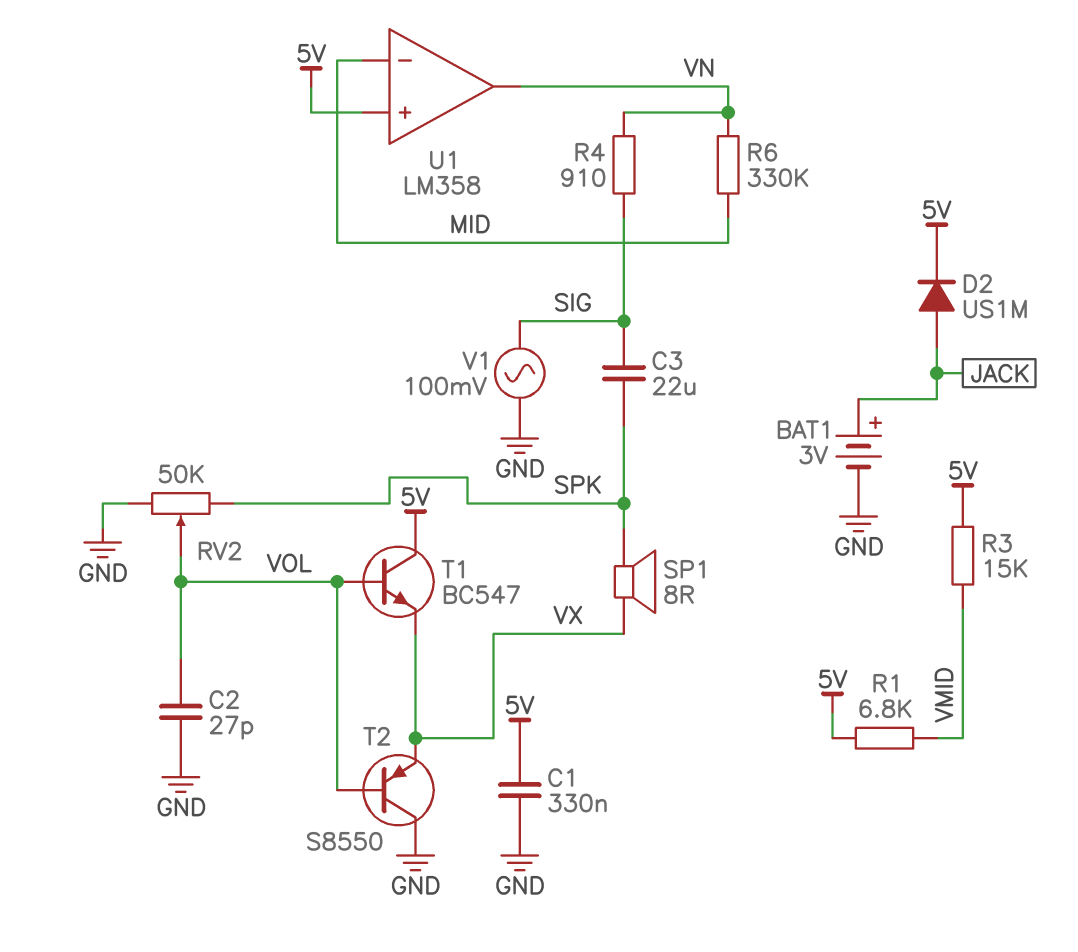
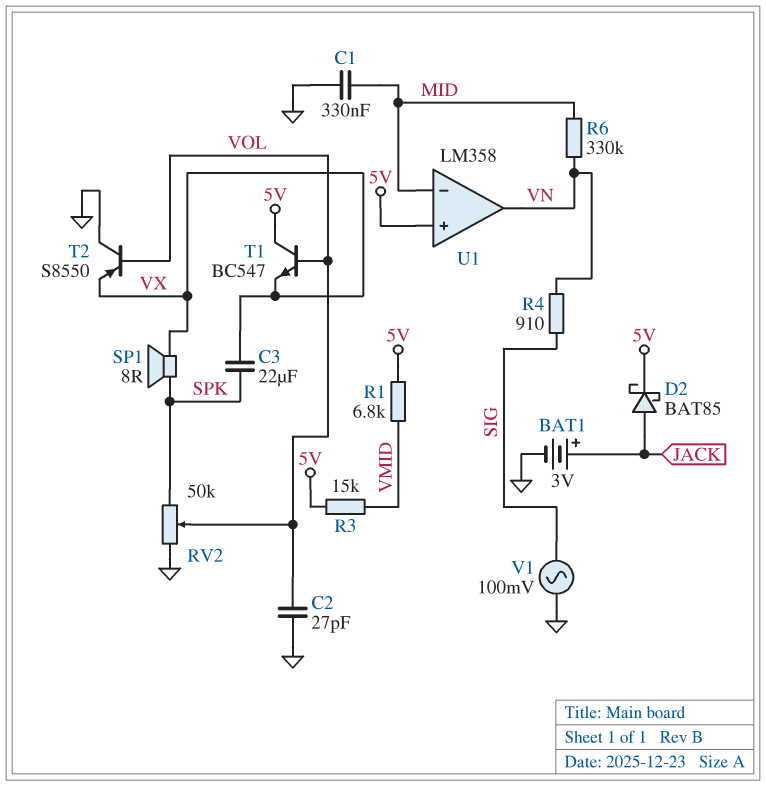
C1: 330nF (5V, GND) -> 330nF (GND, MID)
C3: 22uF (SIG, SPK) -> 22uF (SPK, VX)
D2: diode US1M (A JACK, K 5V) -> schottky BAT85 (A JACK, K 5V)

